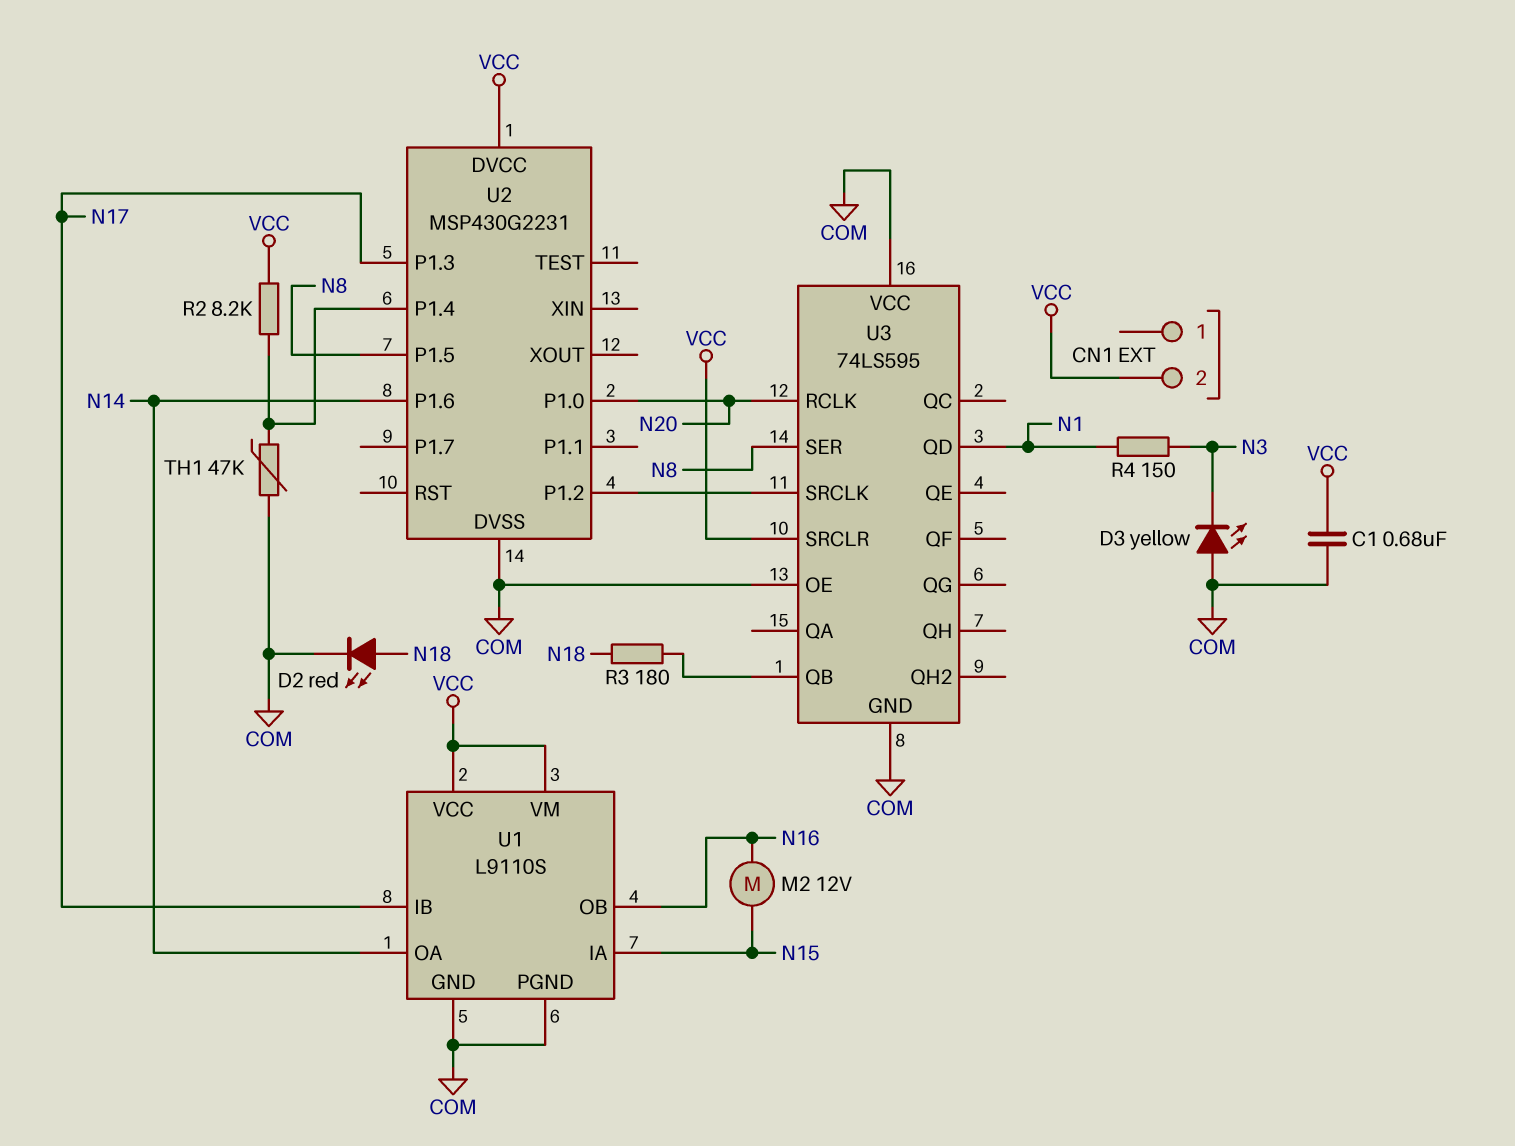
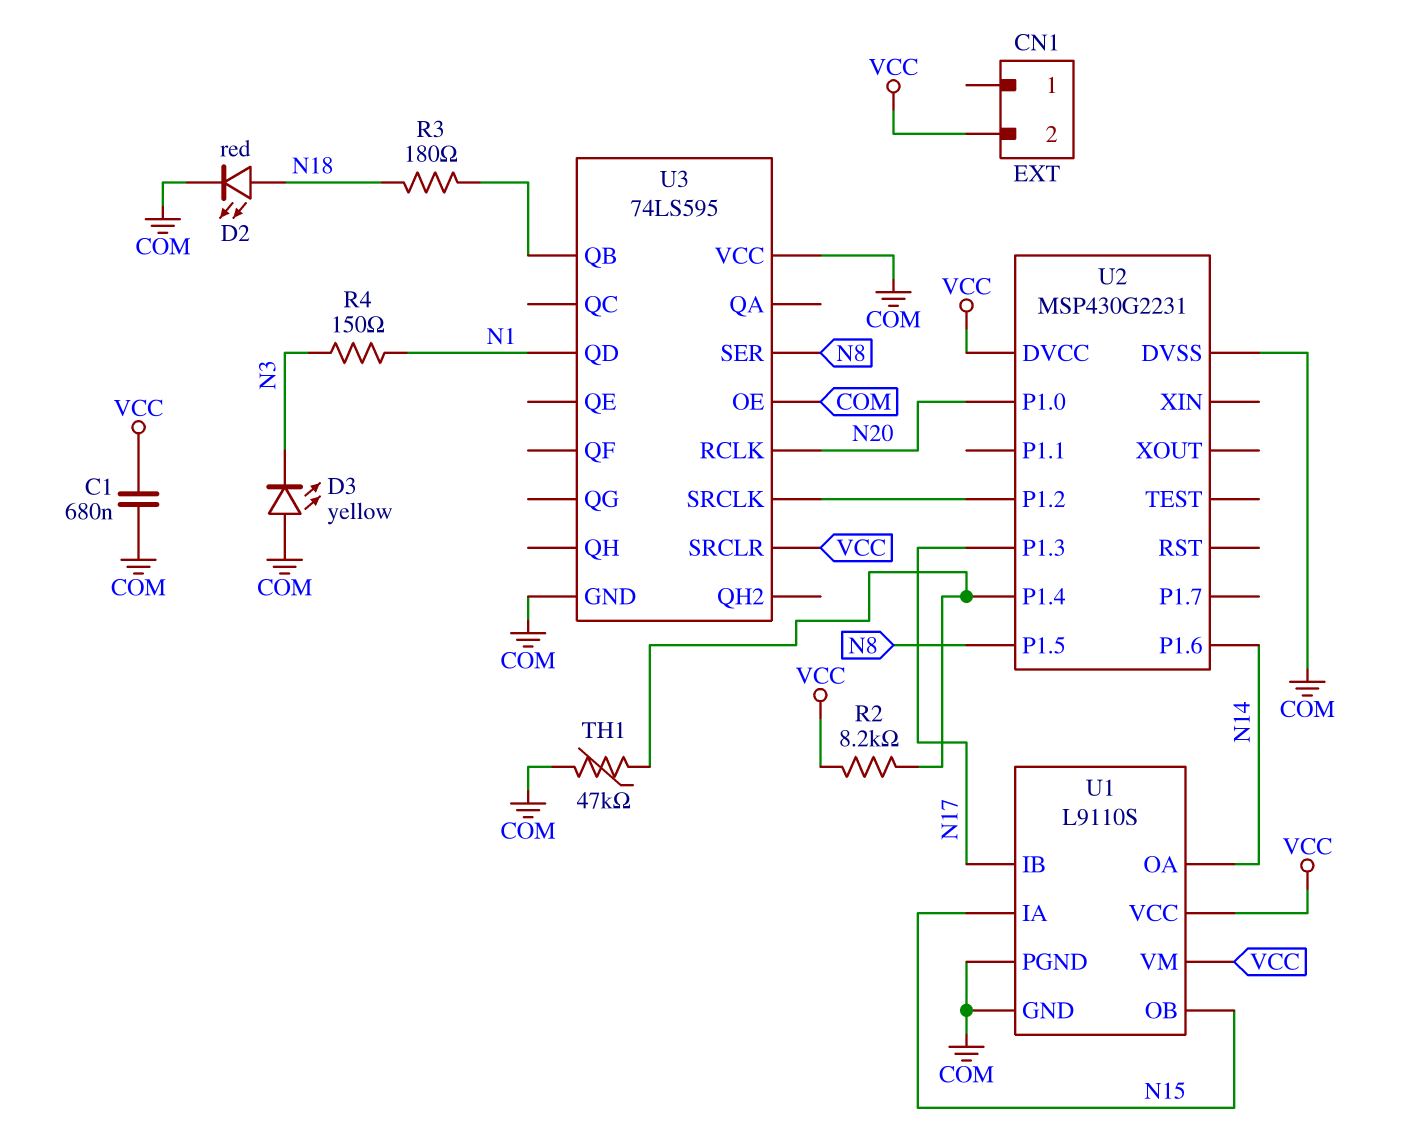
M2: motor 12V (N15, N16) -> none
U1 pin OB: N16 -> N15

